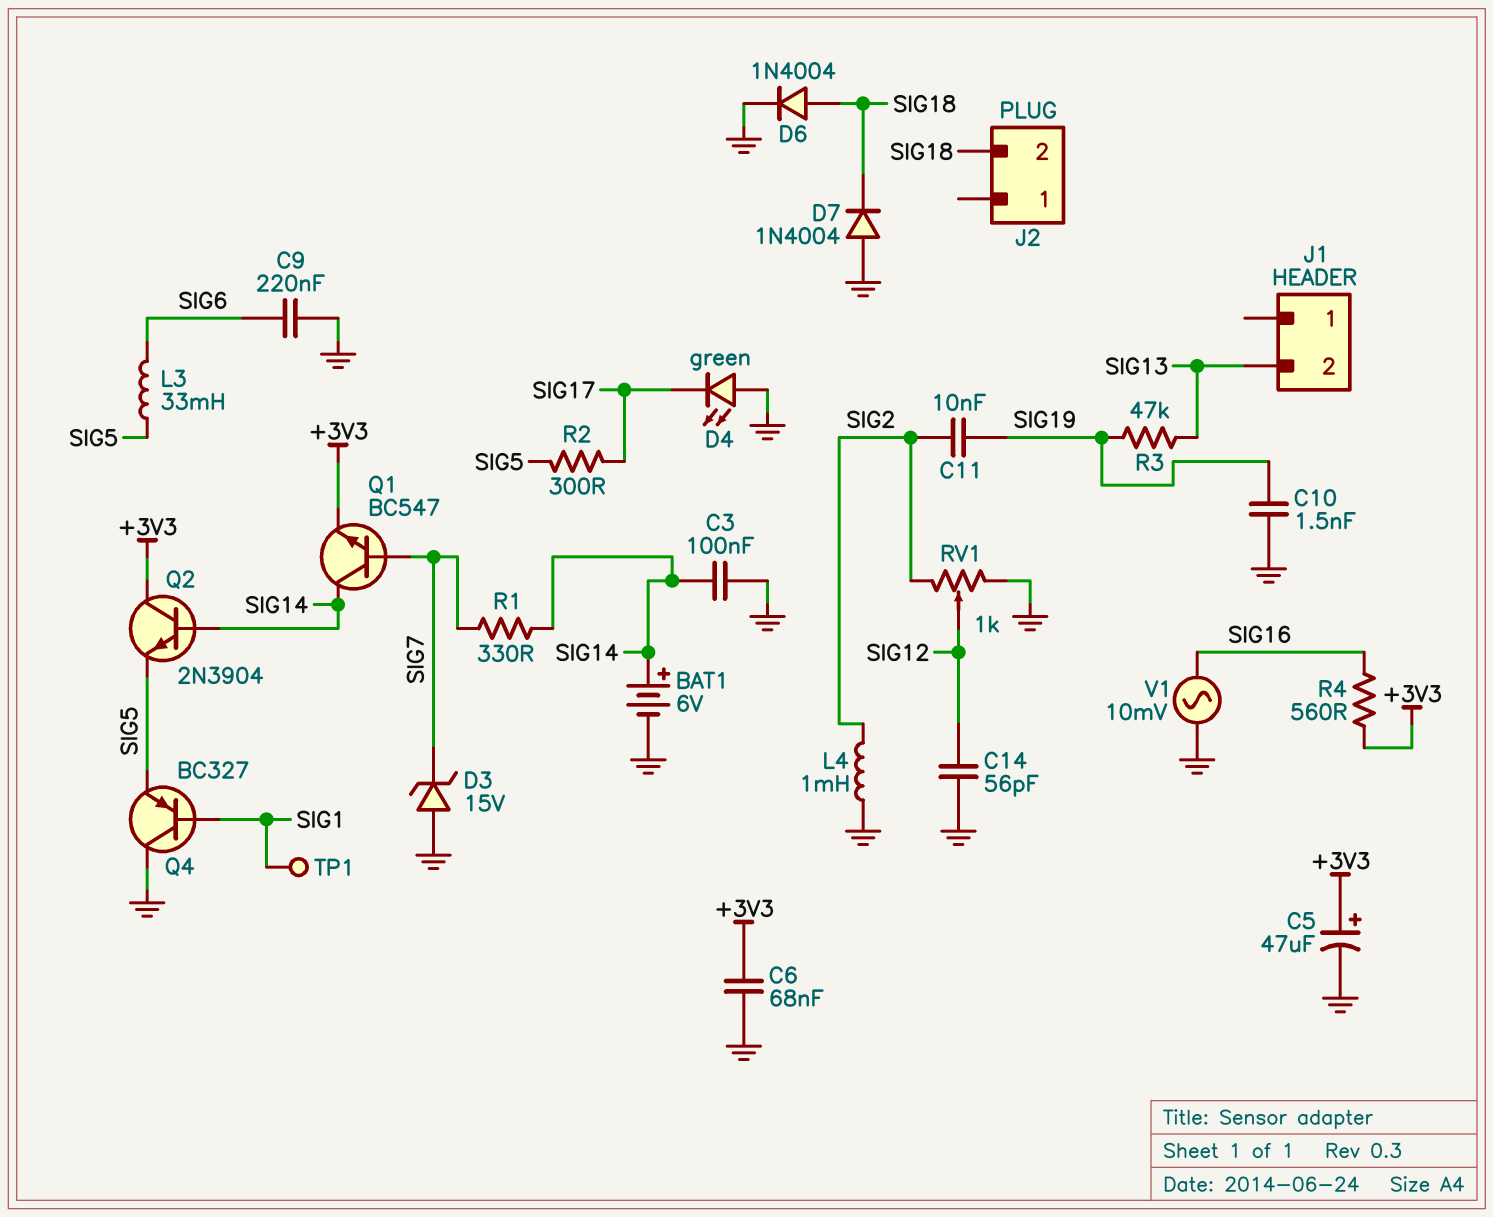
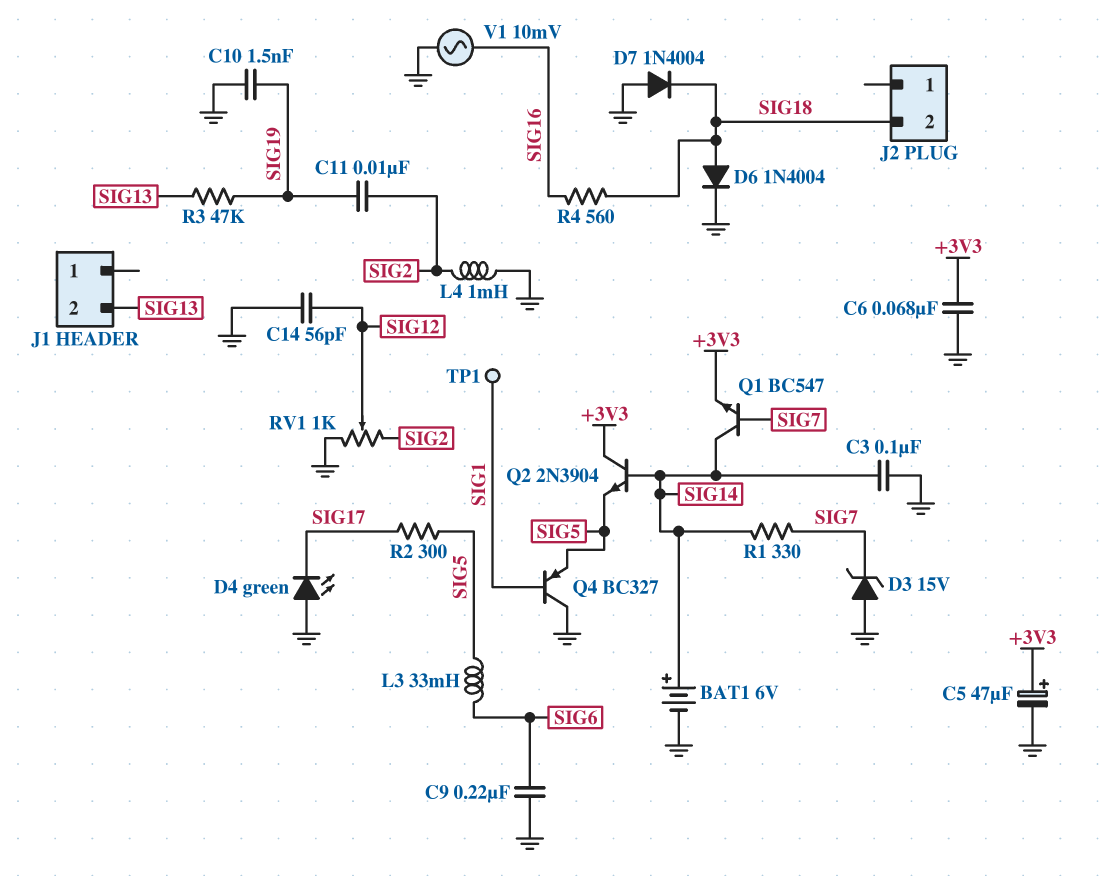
R4: 560 (+3V3, SIG16) -> 560 (SIG16, SIG18)

